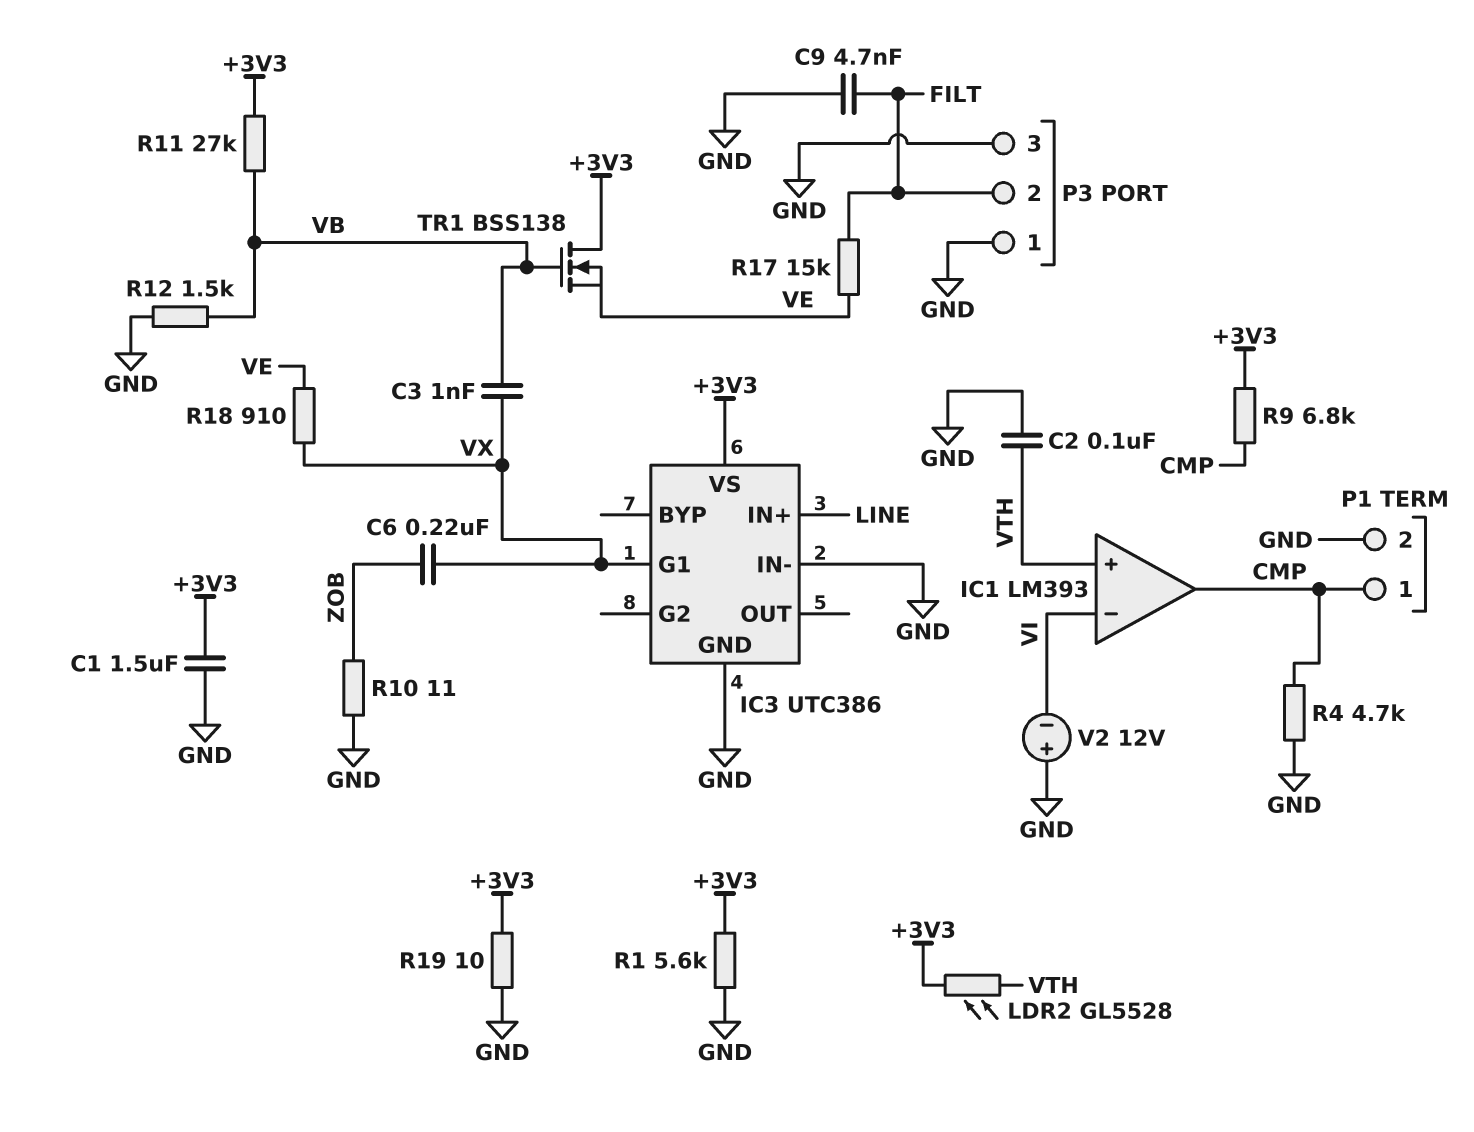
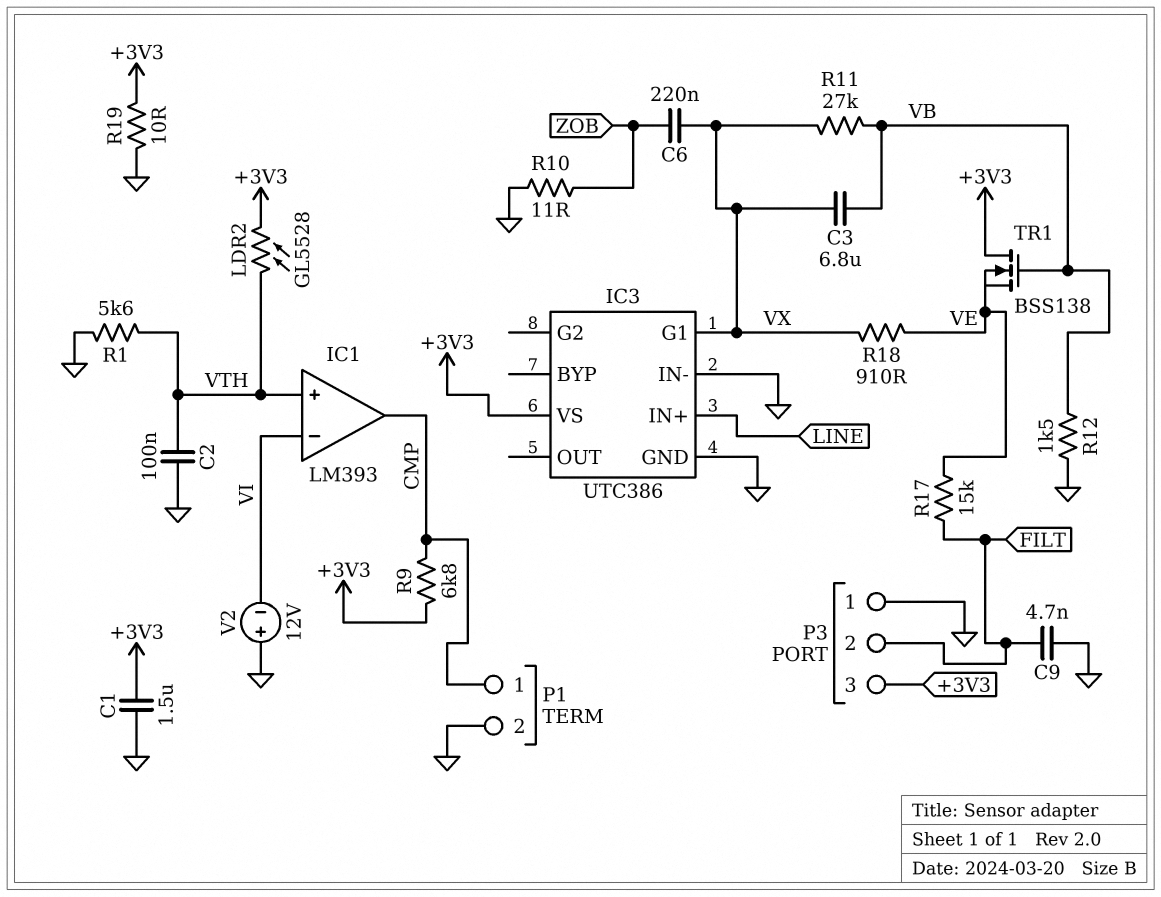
C3: 1nF (VB, VX) -> 6.8uF (VB, VX)
P3 pin 3: GND -> +3V3
R1: 5.6k (+3V3, GND) -> 5.6k (GND, VTH)
R4: 4.7k (CMP, GND) -> none
R11: 27k (+3V3, VB) -> 27k (VB, VX)

